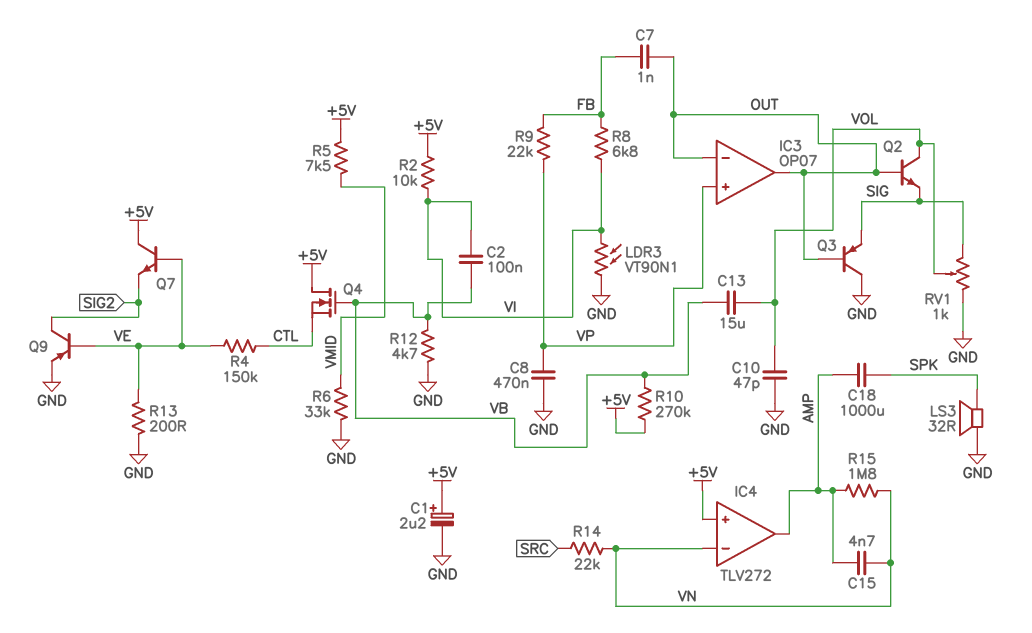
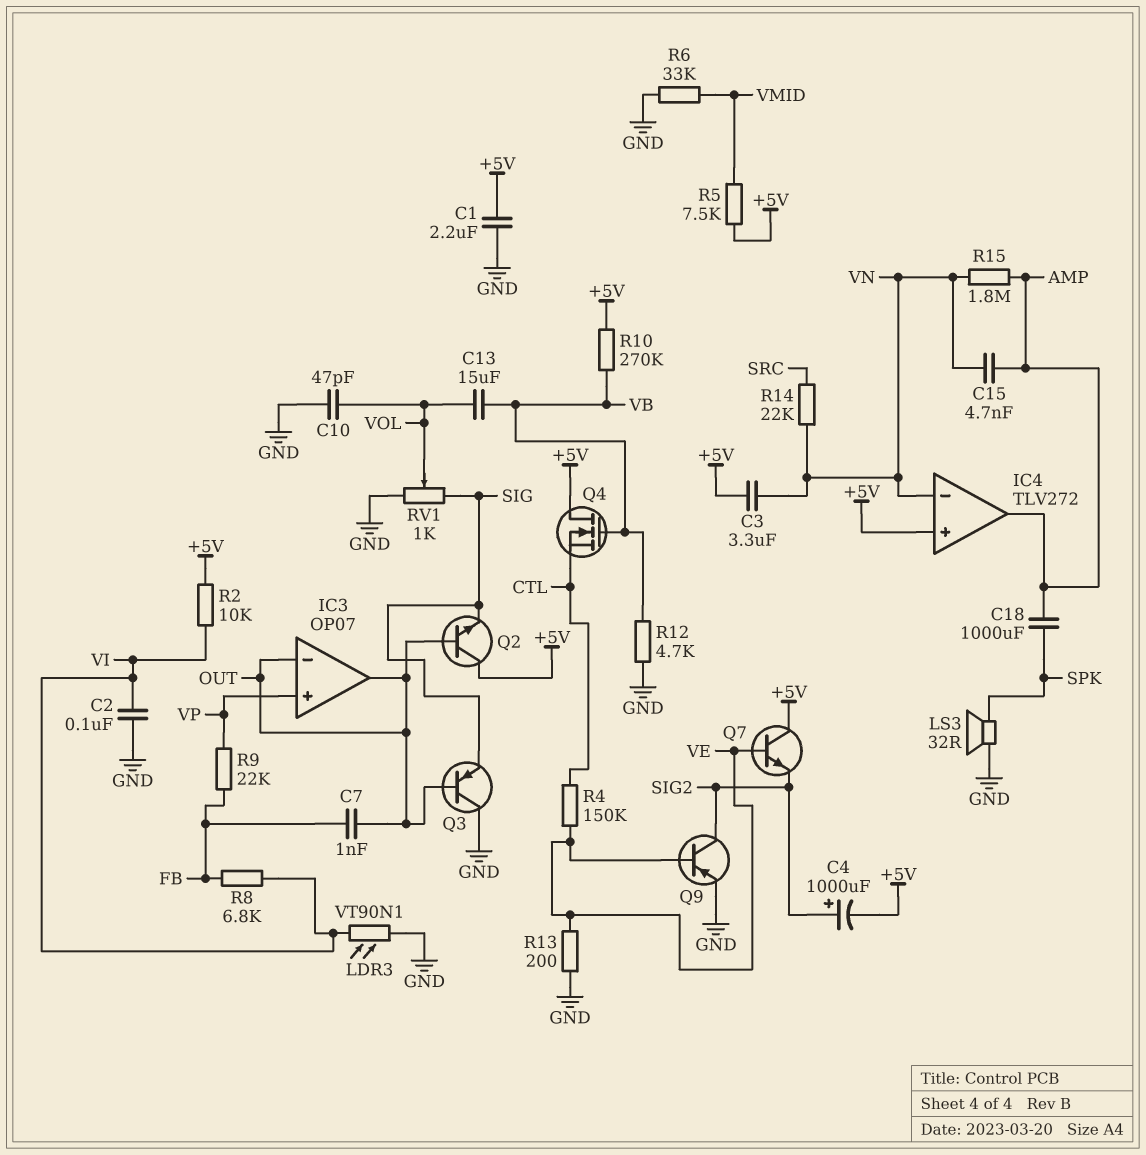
C1: 2.2uF (plus +5V, minus GND) -> 2.2uF (+5V, GND)
C2: 100nF (VB, VI) -> 100nF (GND, VI)
C3: none -> 3.3uF (+5V, VN)
C4: none -> 1000uF (plus SIG2, minus +5V)
C8: 470nF (GND, VP) -> none
Q2: NPN (B OUT, C VOL, E SIG) -> NPN (B OUT, C +5V, E SIG)

